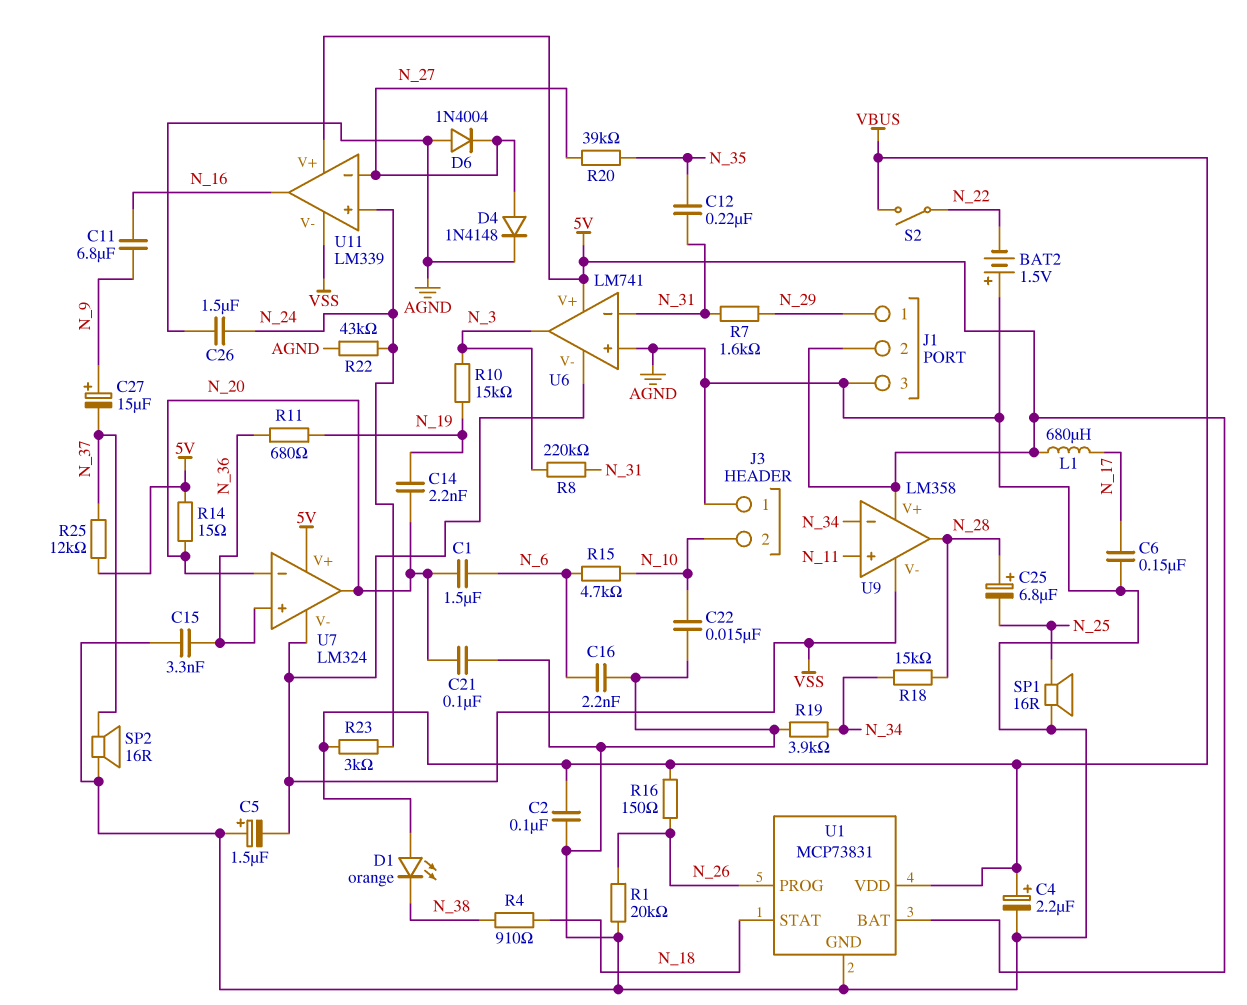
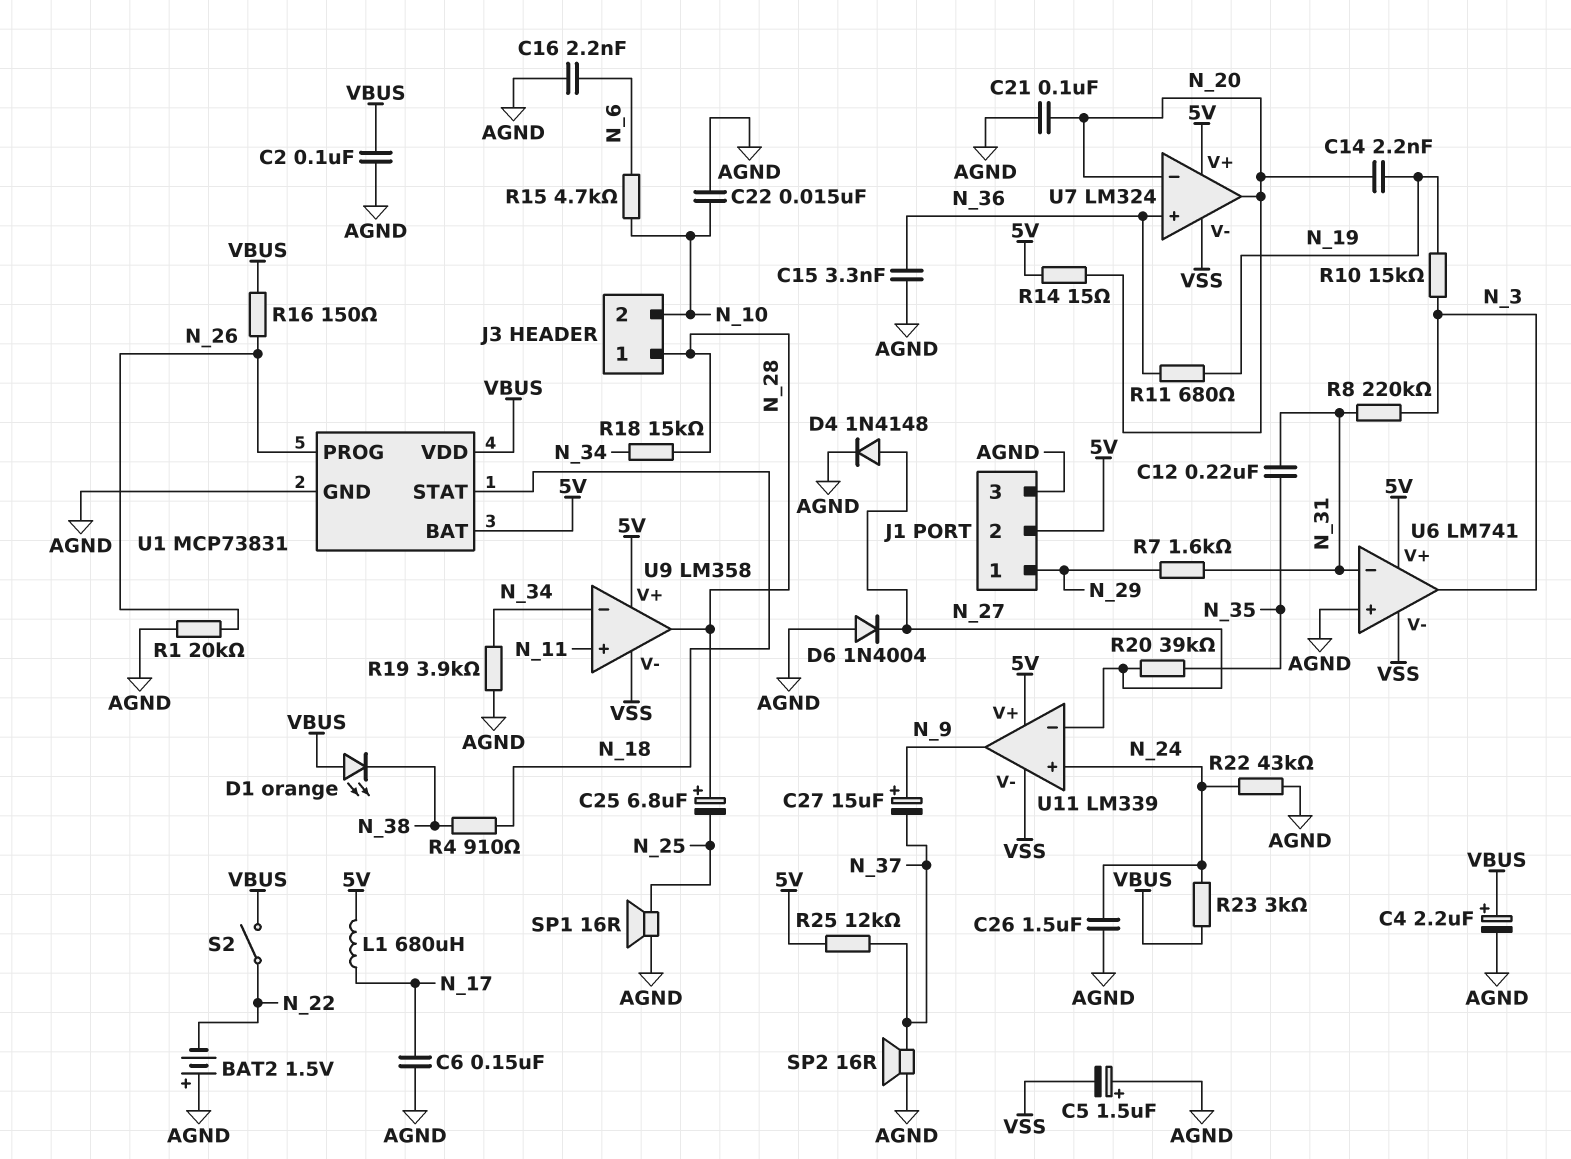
C1: 1.5uF (N_6, N_20) -> none
C11: 6.8uF (N_9, N_16) -> none
J3 pin 1: AGND -> N_28
U11 pin out: N_16 -> N_9

